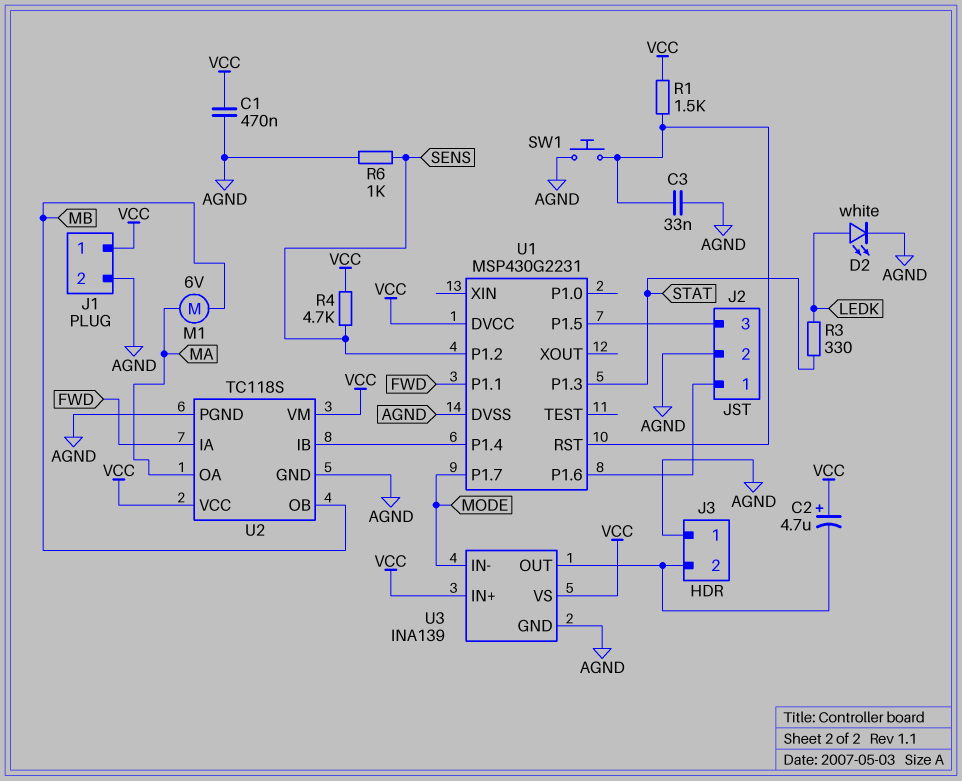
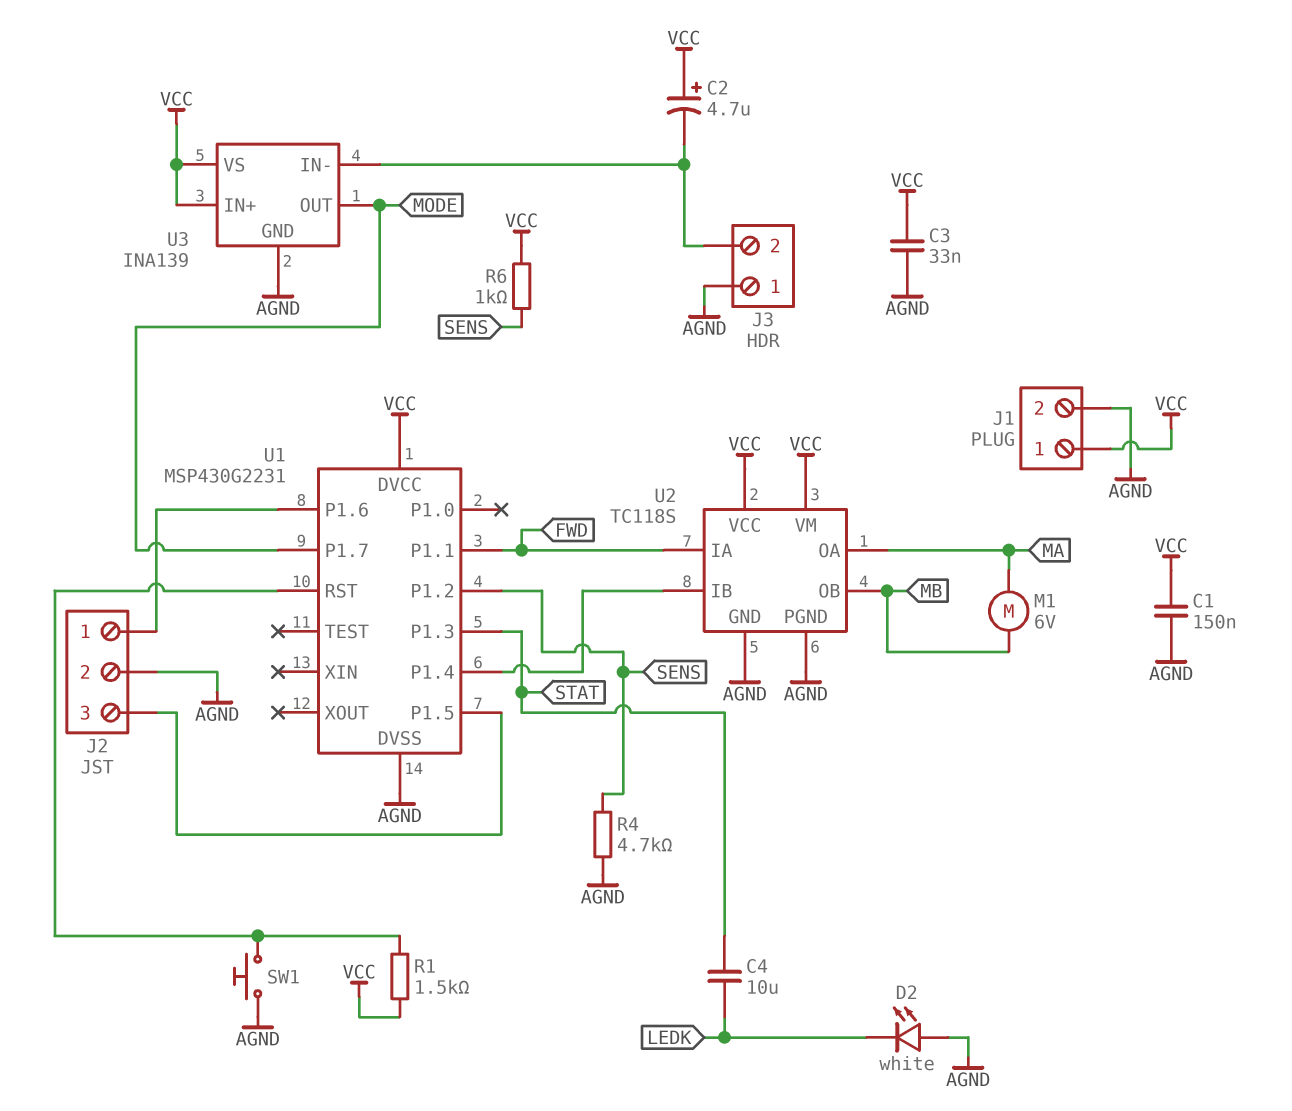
C1: 470nF (AGND, VCC) -> 150nF (AGND, VCC)
C3: 33nF (AGND, U1/RST) -> 33nF (AGND, VCC)
C4: none -> 10uF (LEDK, STAT)
D2: LED white (A LEDK, K AGND) -> LED white (A AGND, K LEDK)
R3: 330 (LEDK, STAT) -> none
R4: 4.7k (SENS, VCC) -> 4.7k (AGND, SENS)
R6: 1k (AGND, SENS) -> 1k (SENS, VCC)
U3 pin IN-: MODE -> J3/2
U3 pin OUT: J3/2 -> MODE

